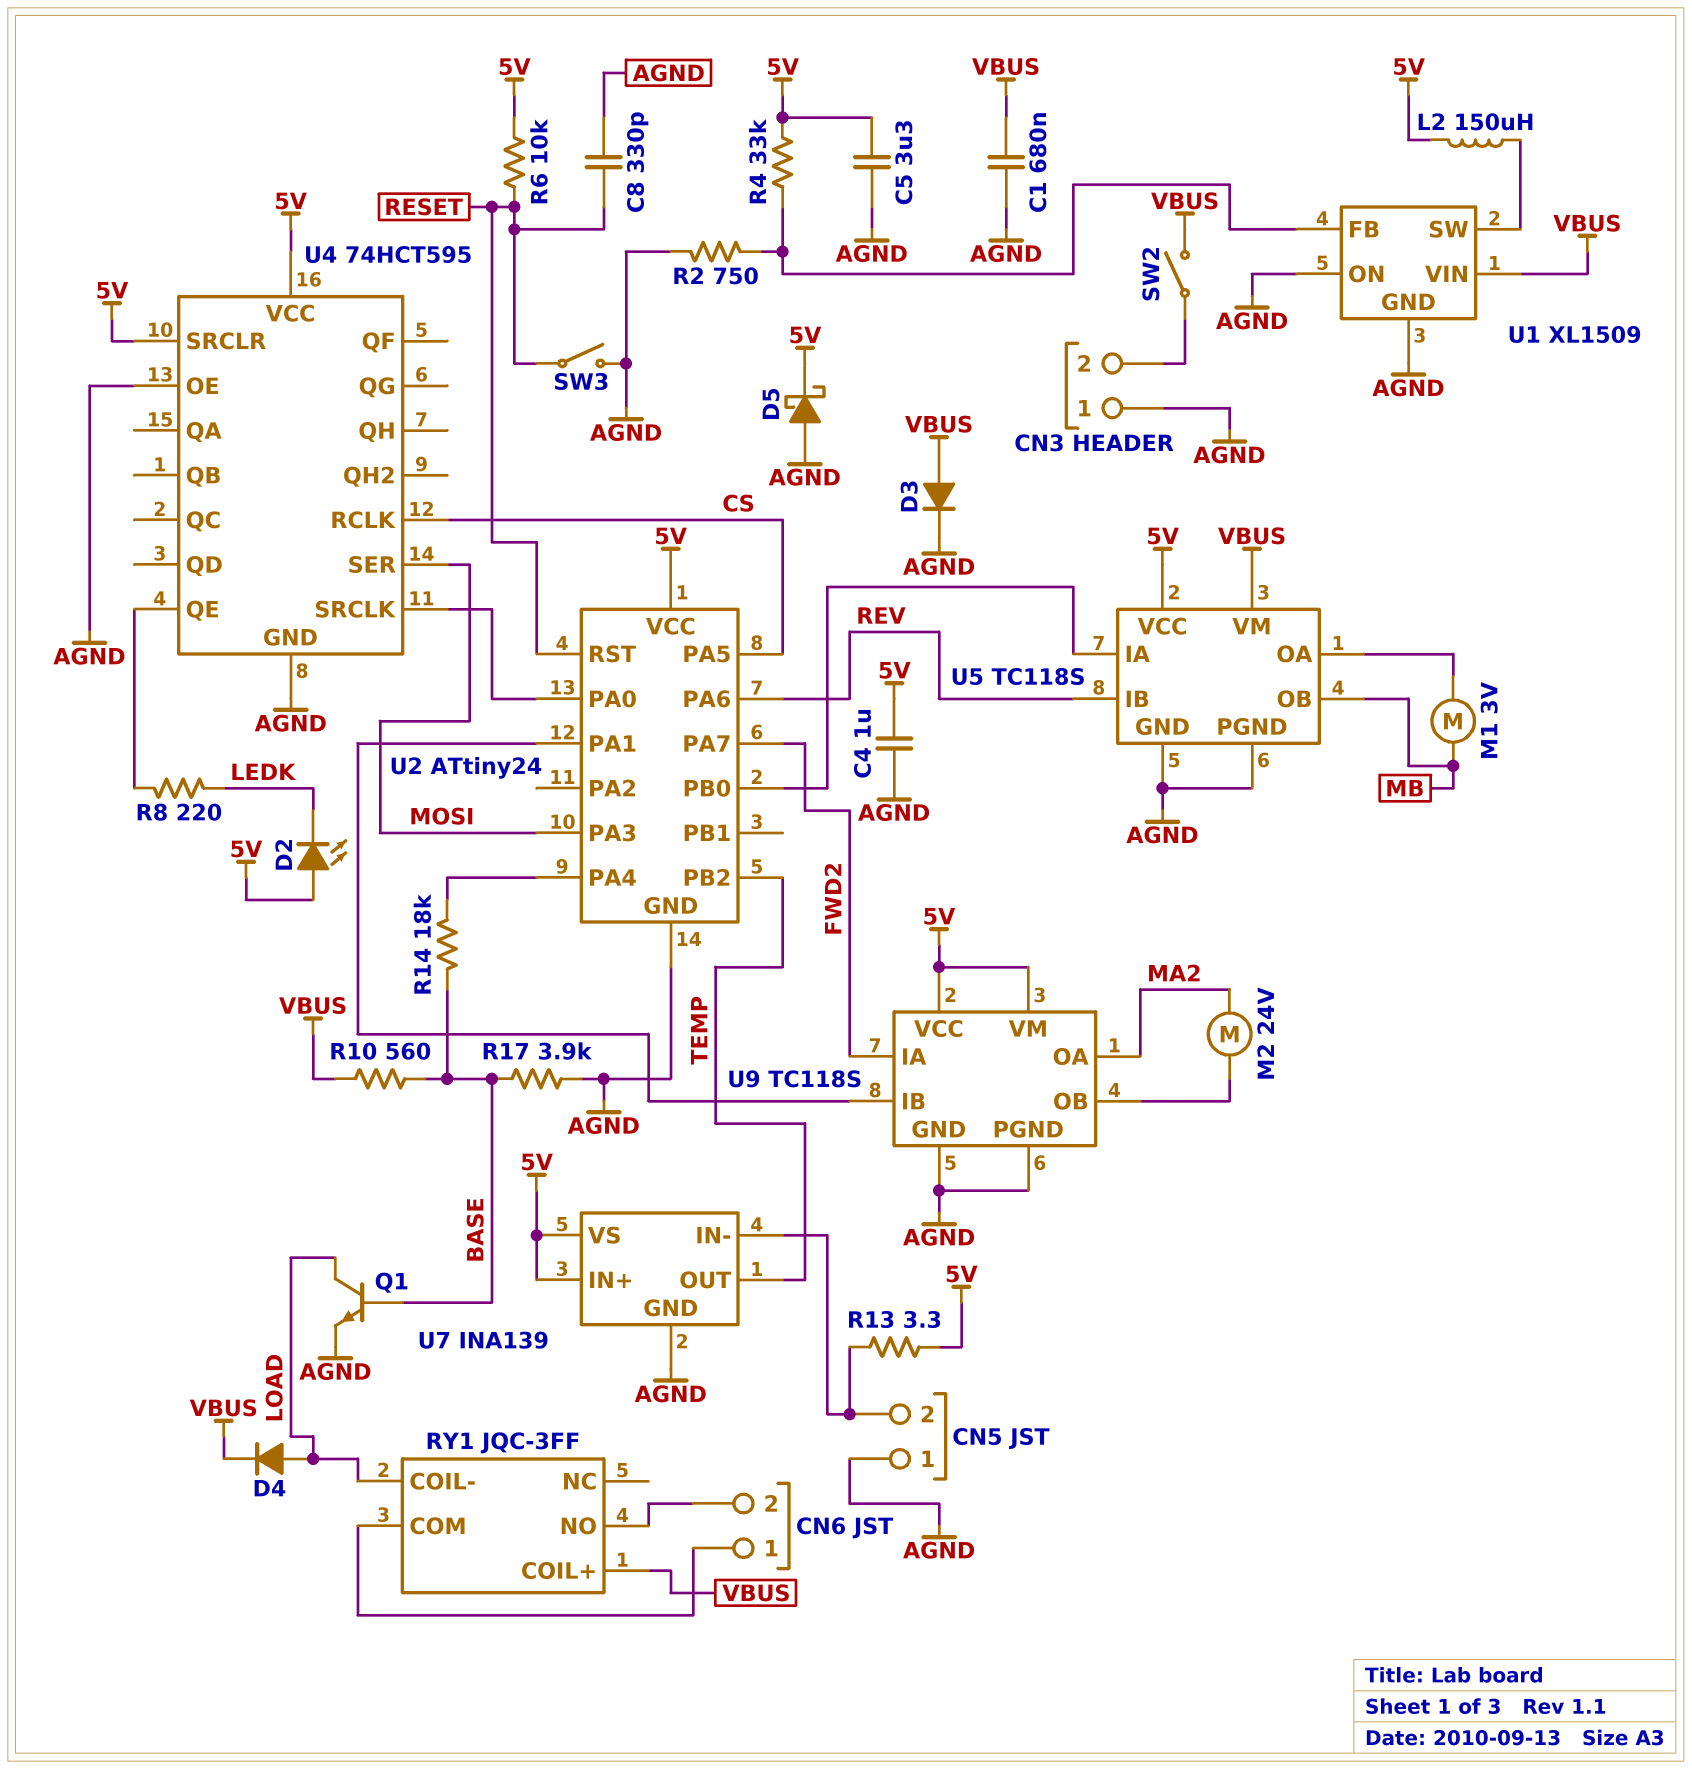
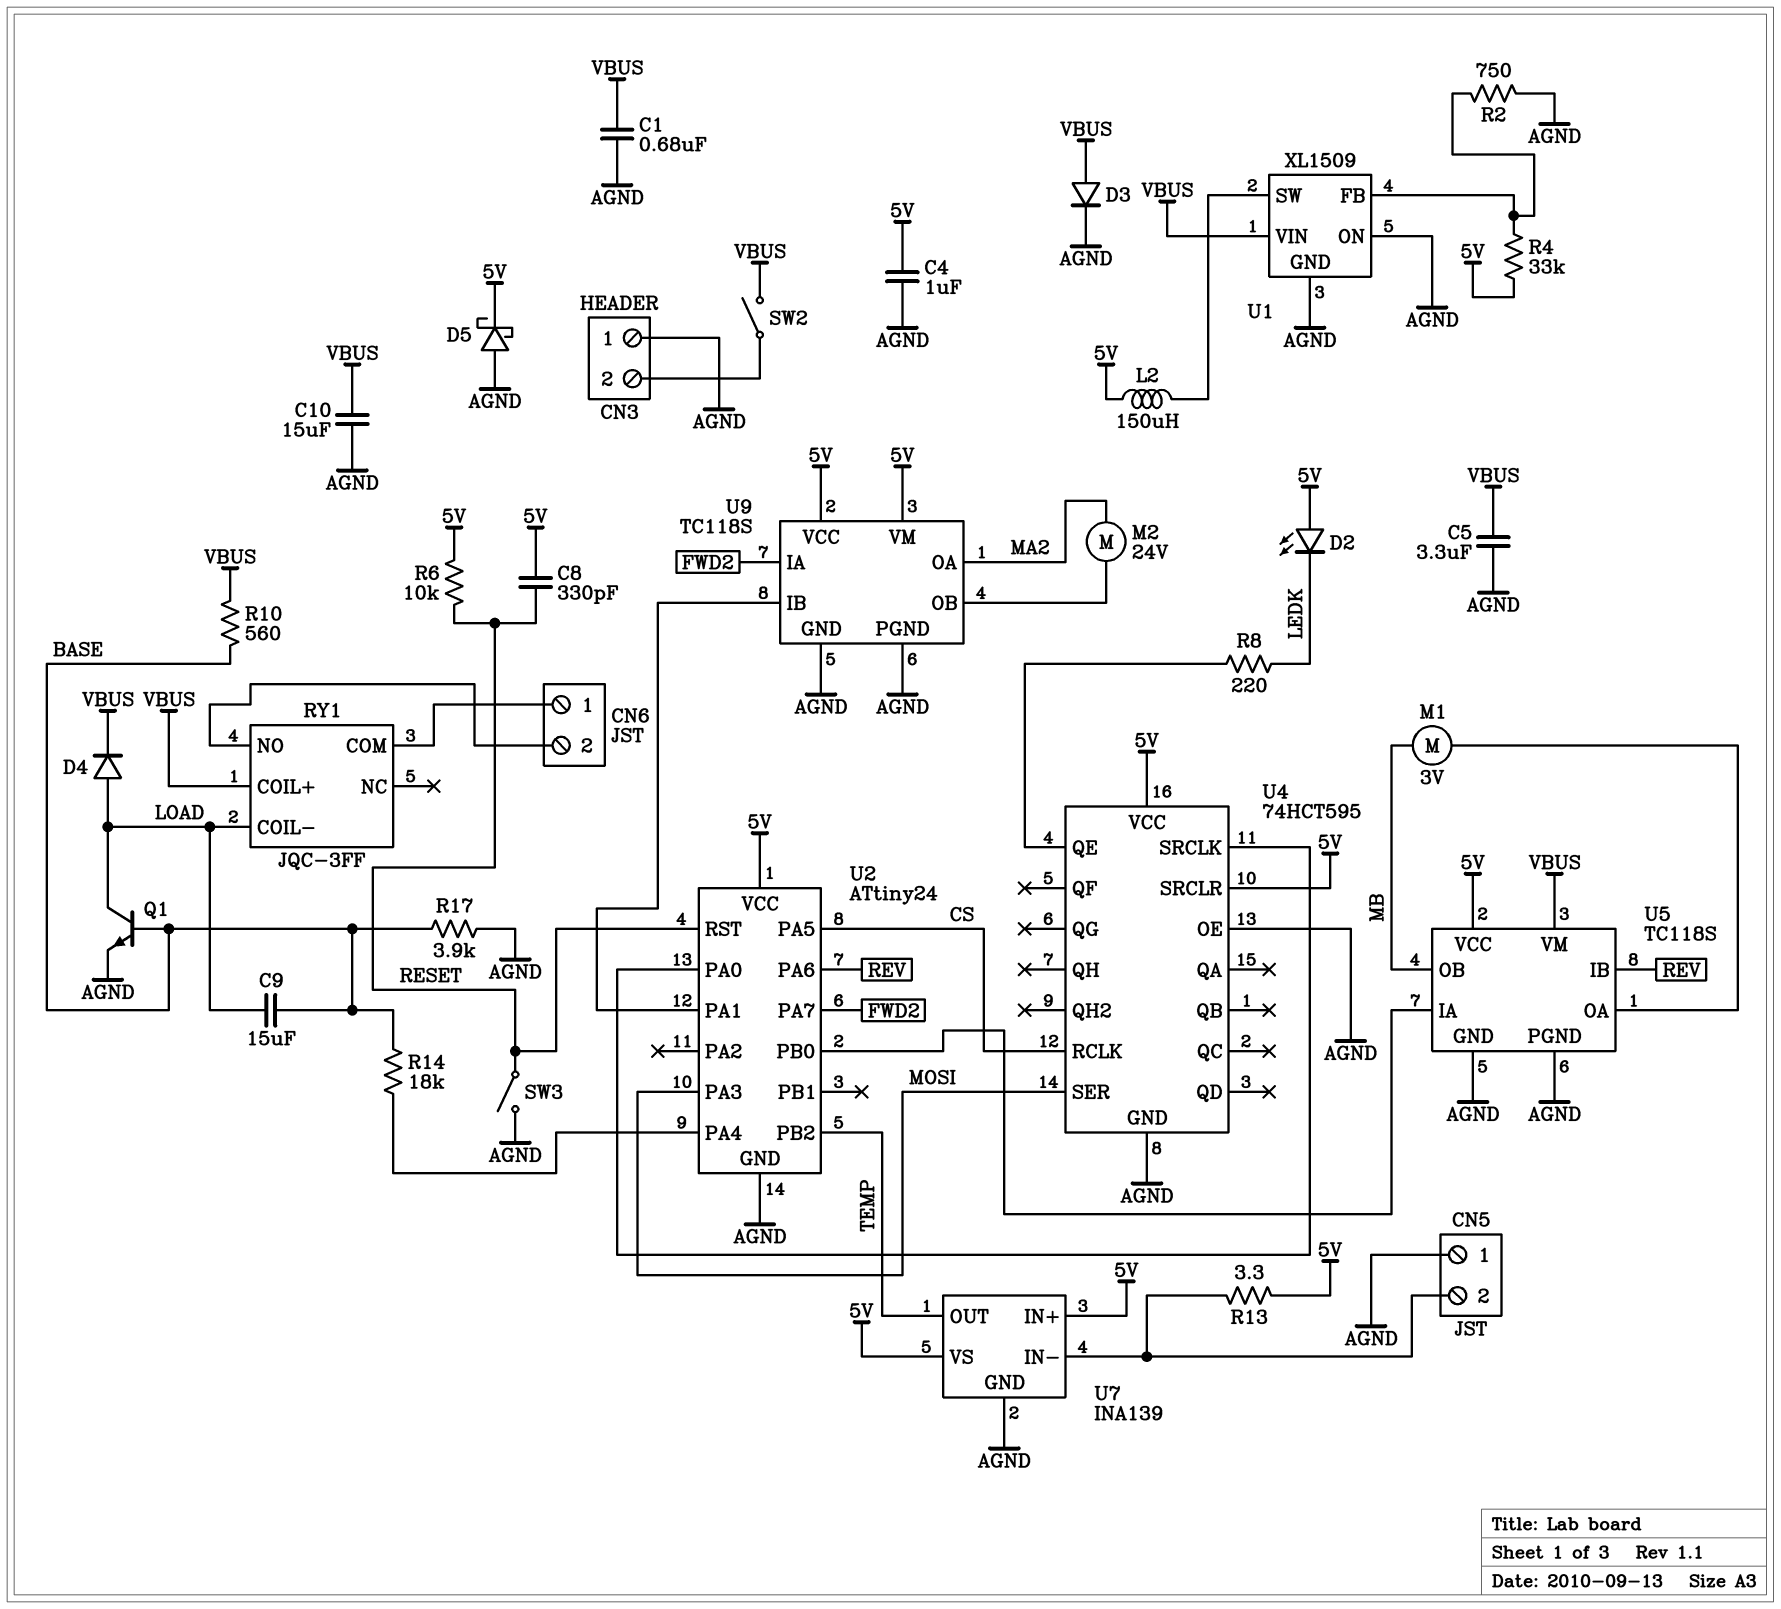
C5: 3.3uF (5V, AGND) -> 3.3uF (AGND, VBUS)
C8: 330pF (AGND, RESET) -> 330pF (5V, RESET)
C9: none -> 15uF (BASE, LOAD)
C10: none -> 15uF (AGND, VBUS)

